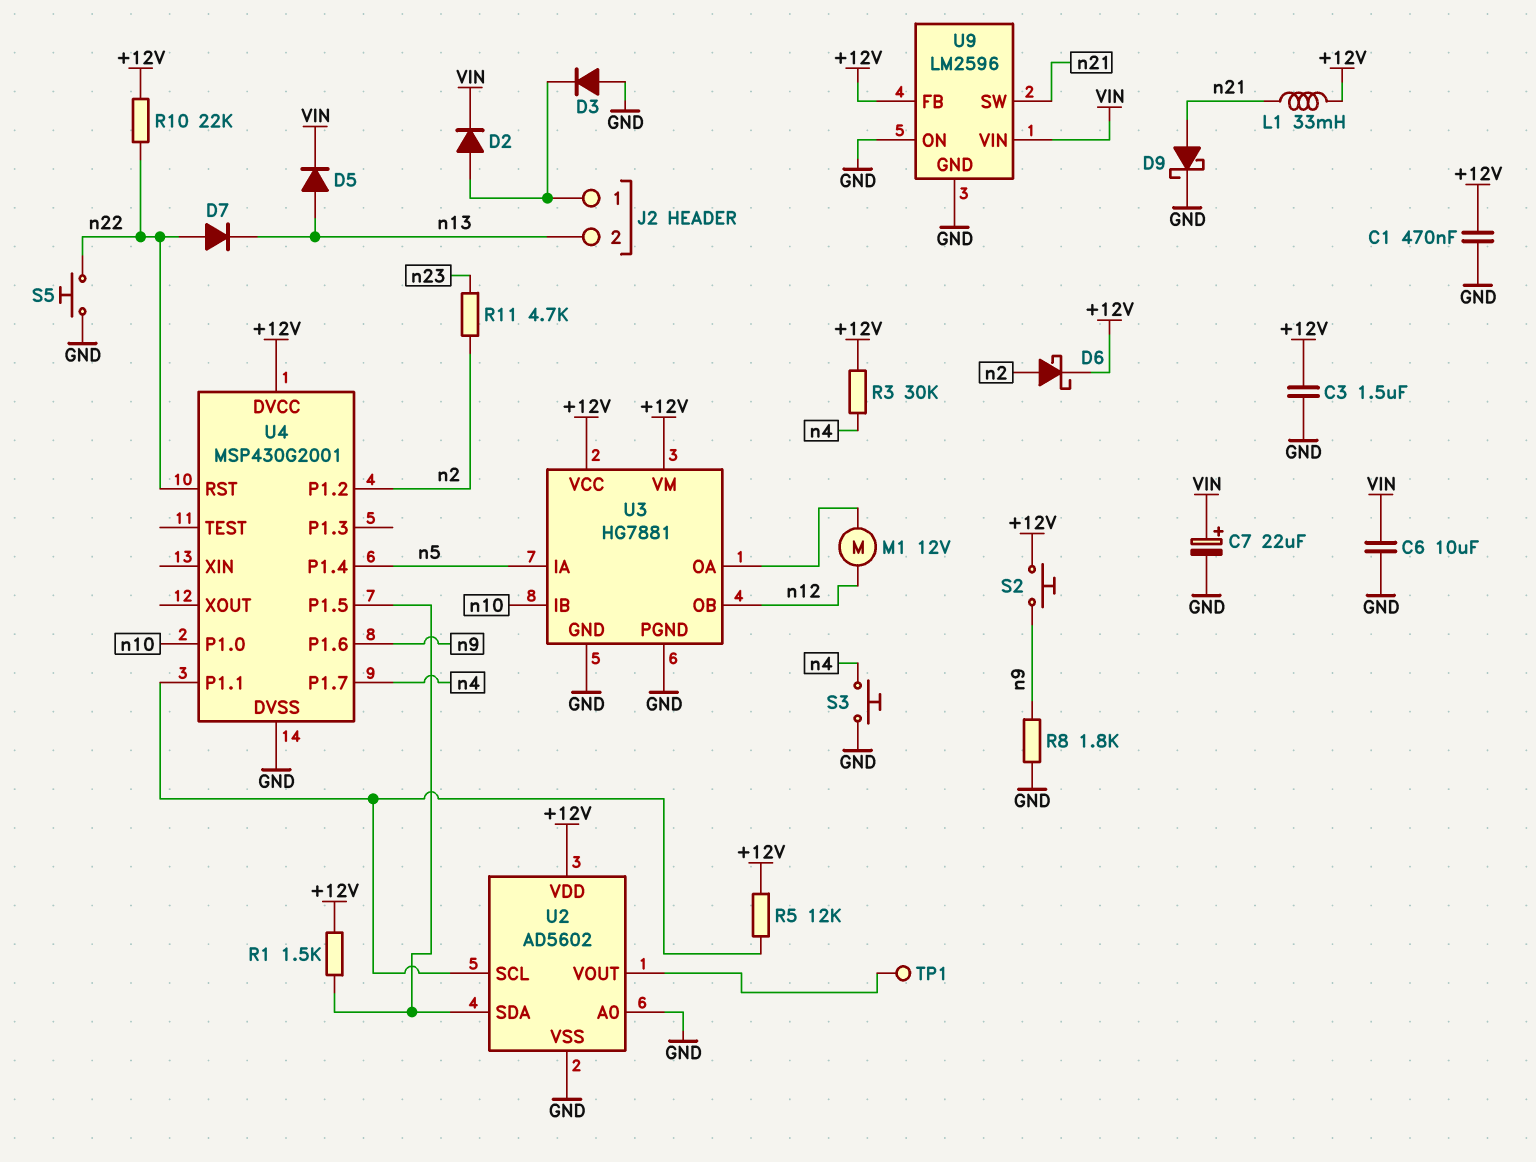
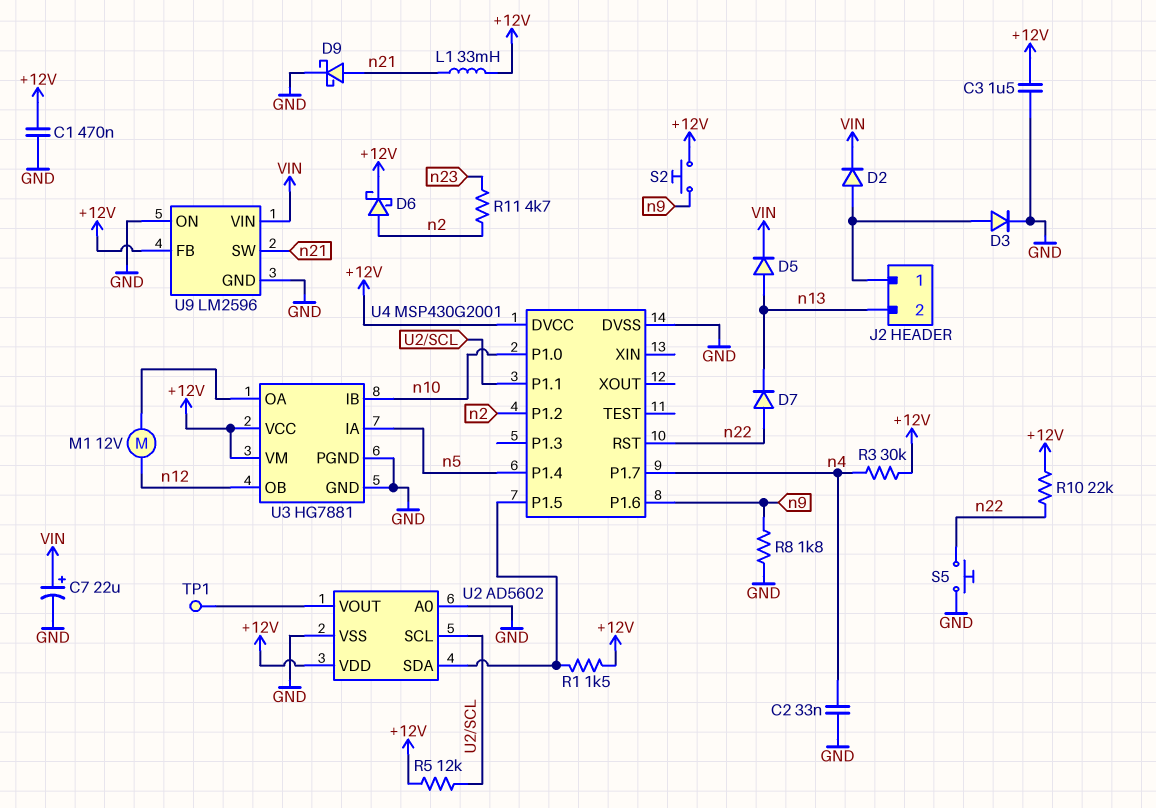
C2: none -> 33nF (GND, n4)
C6: 10uF (GND, VIN) -> none
D3: diode (A GND, K J2/1) -> diode (A J2/1, K GND)
S3: button (GND, n4) -> none

